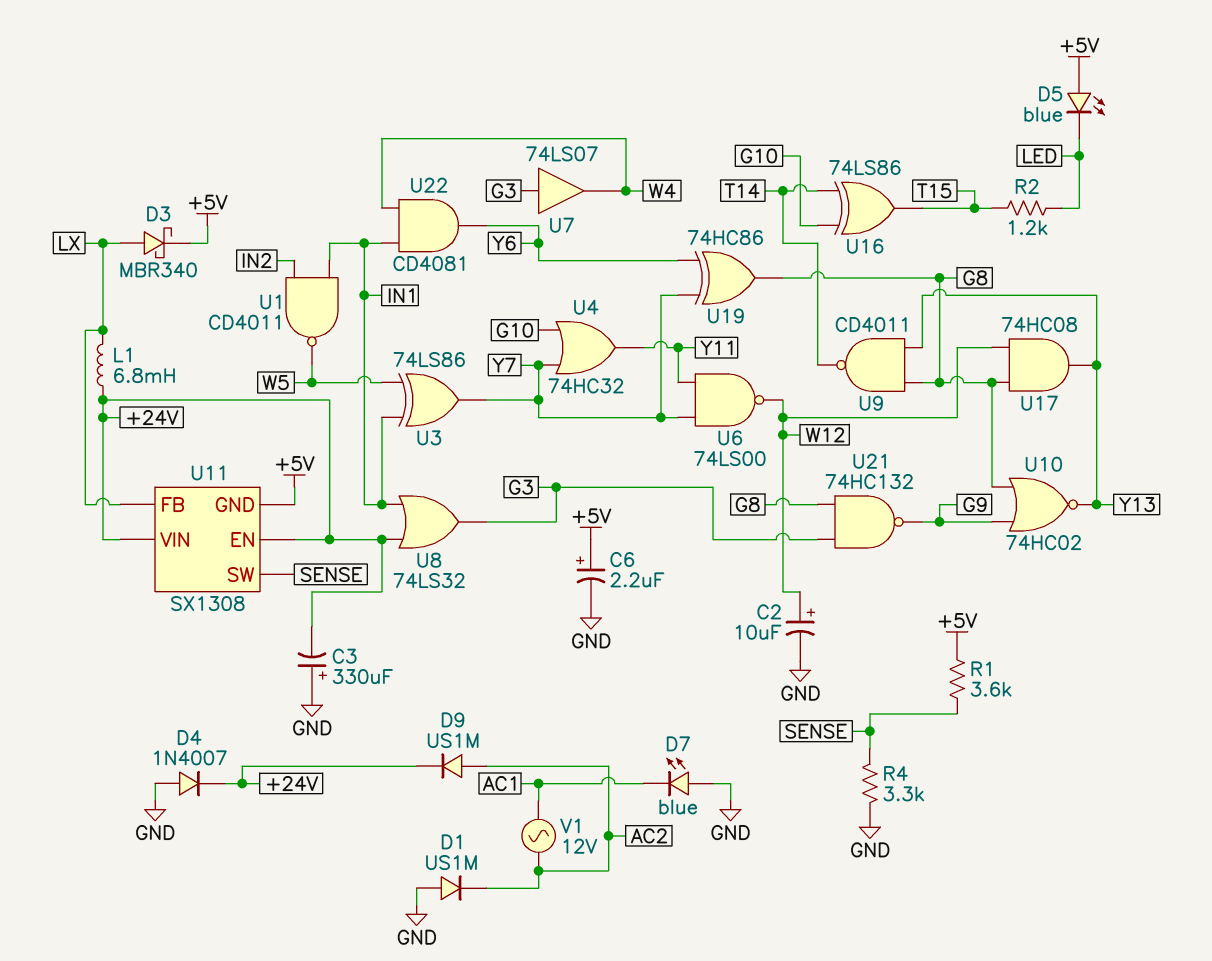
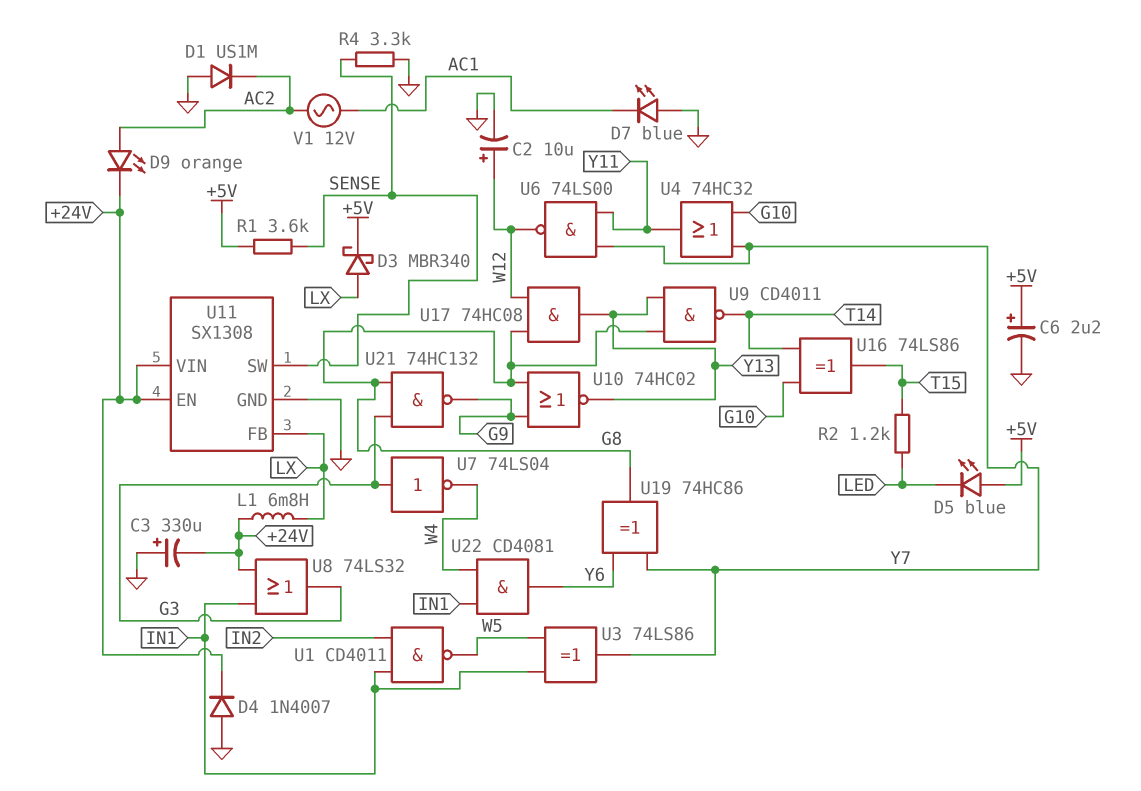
D9: diode US1M (A AC2, K +24V) -> LED orange (A AC2, K +24V)
U7: buffer 74LS07 (in G3, out W4) -> NOT 74LS04 (in G3, out W4)
U11 pin GND: +5V -> GND

